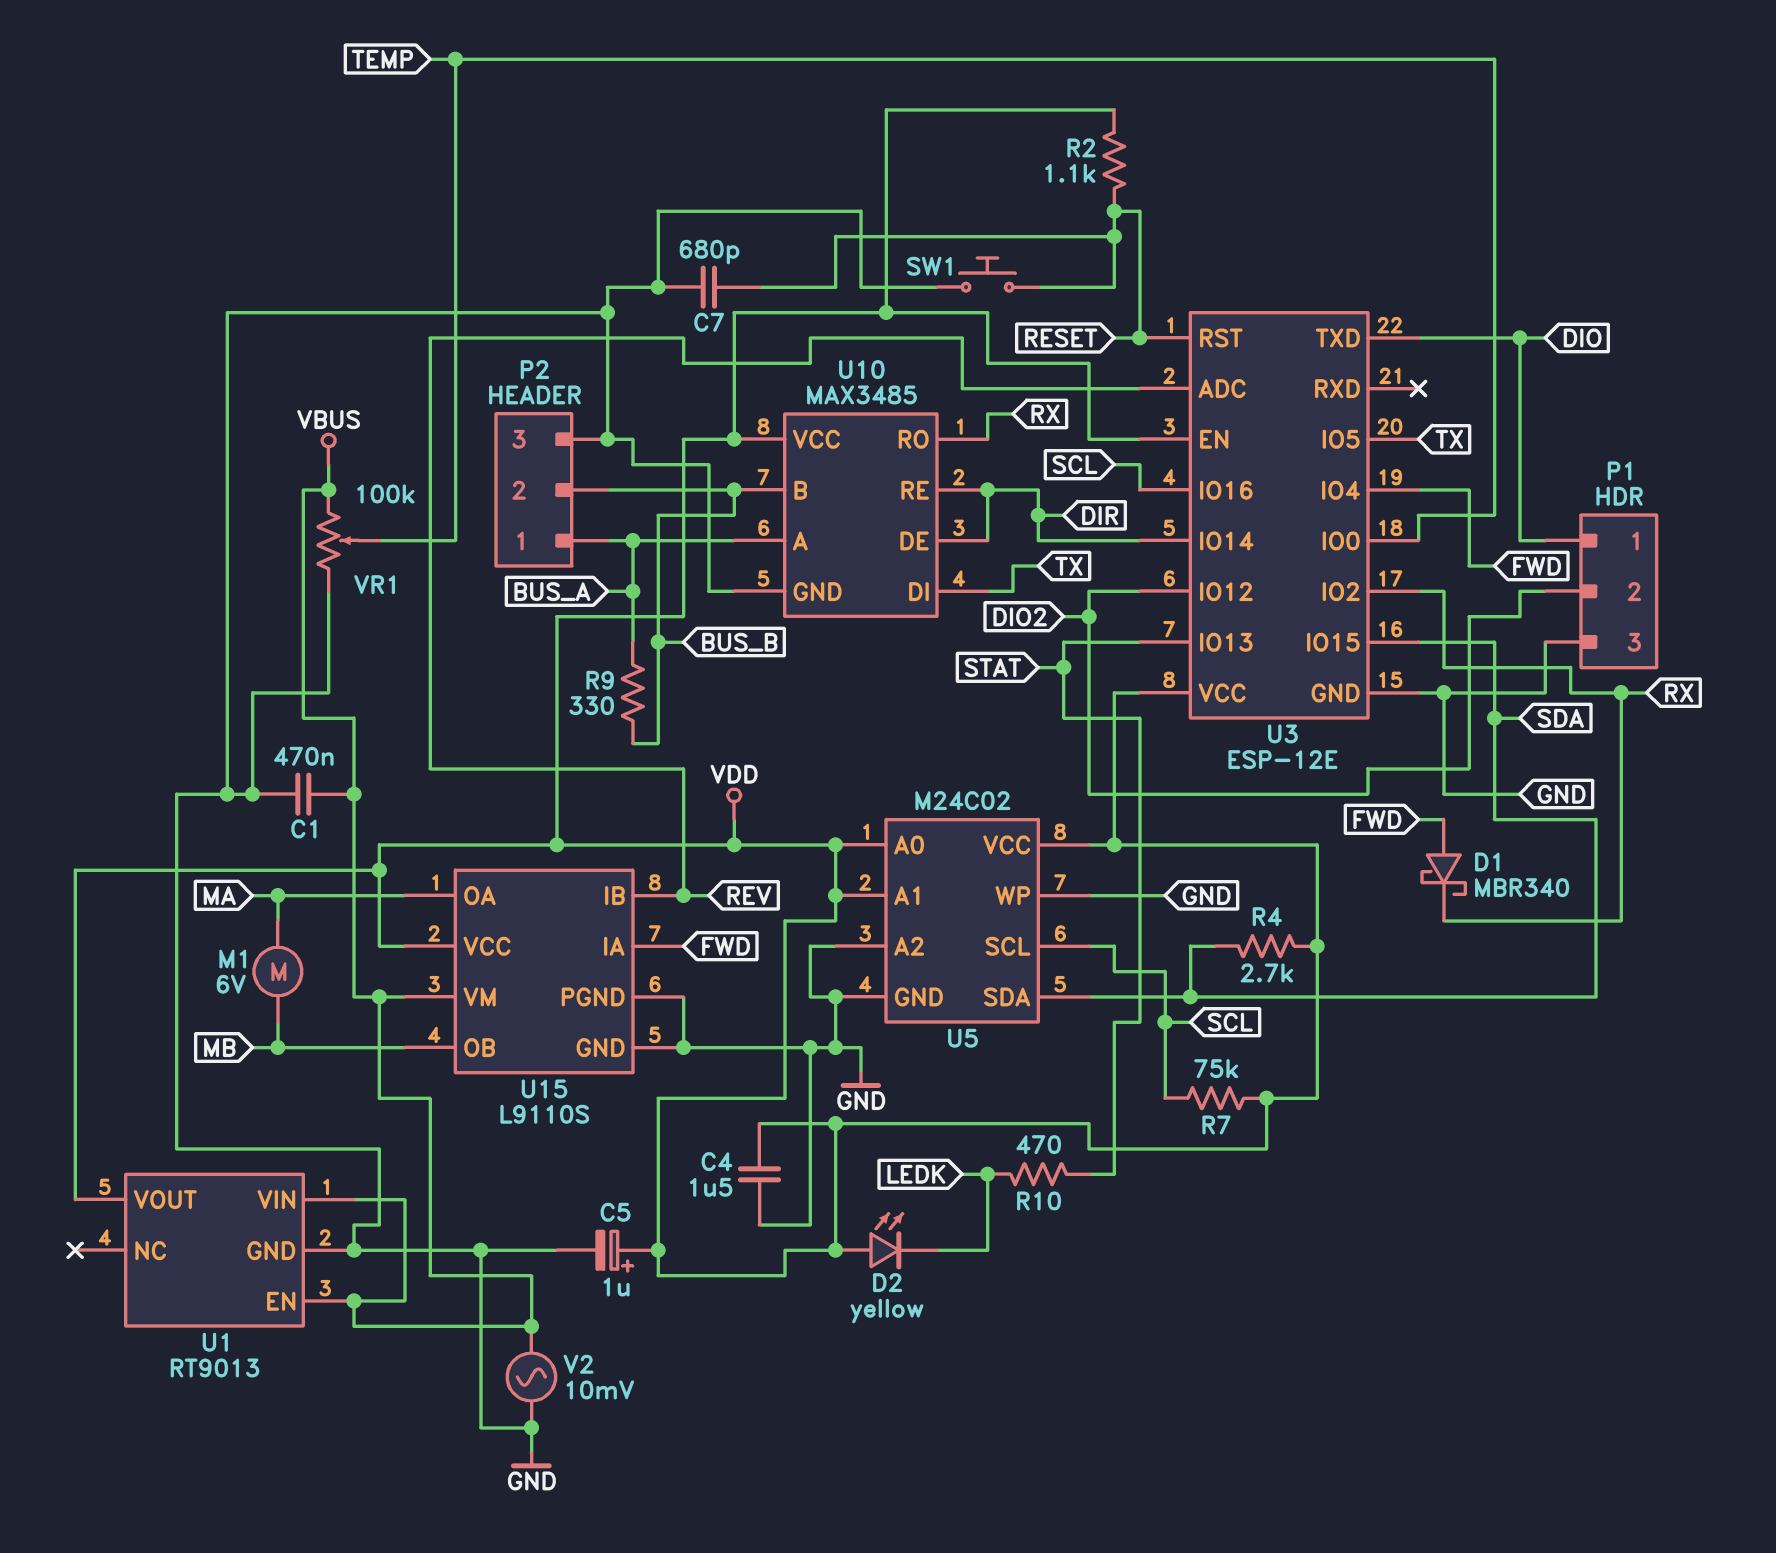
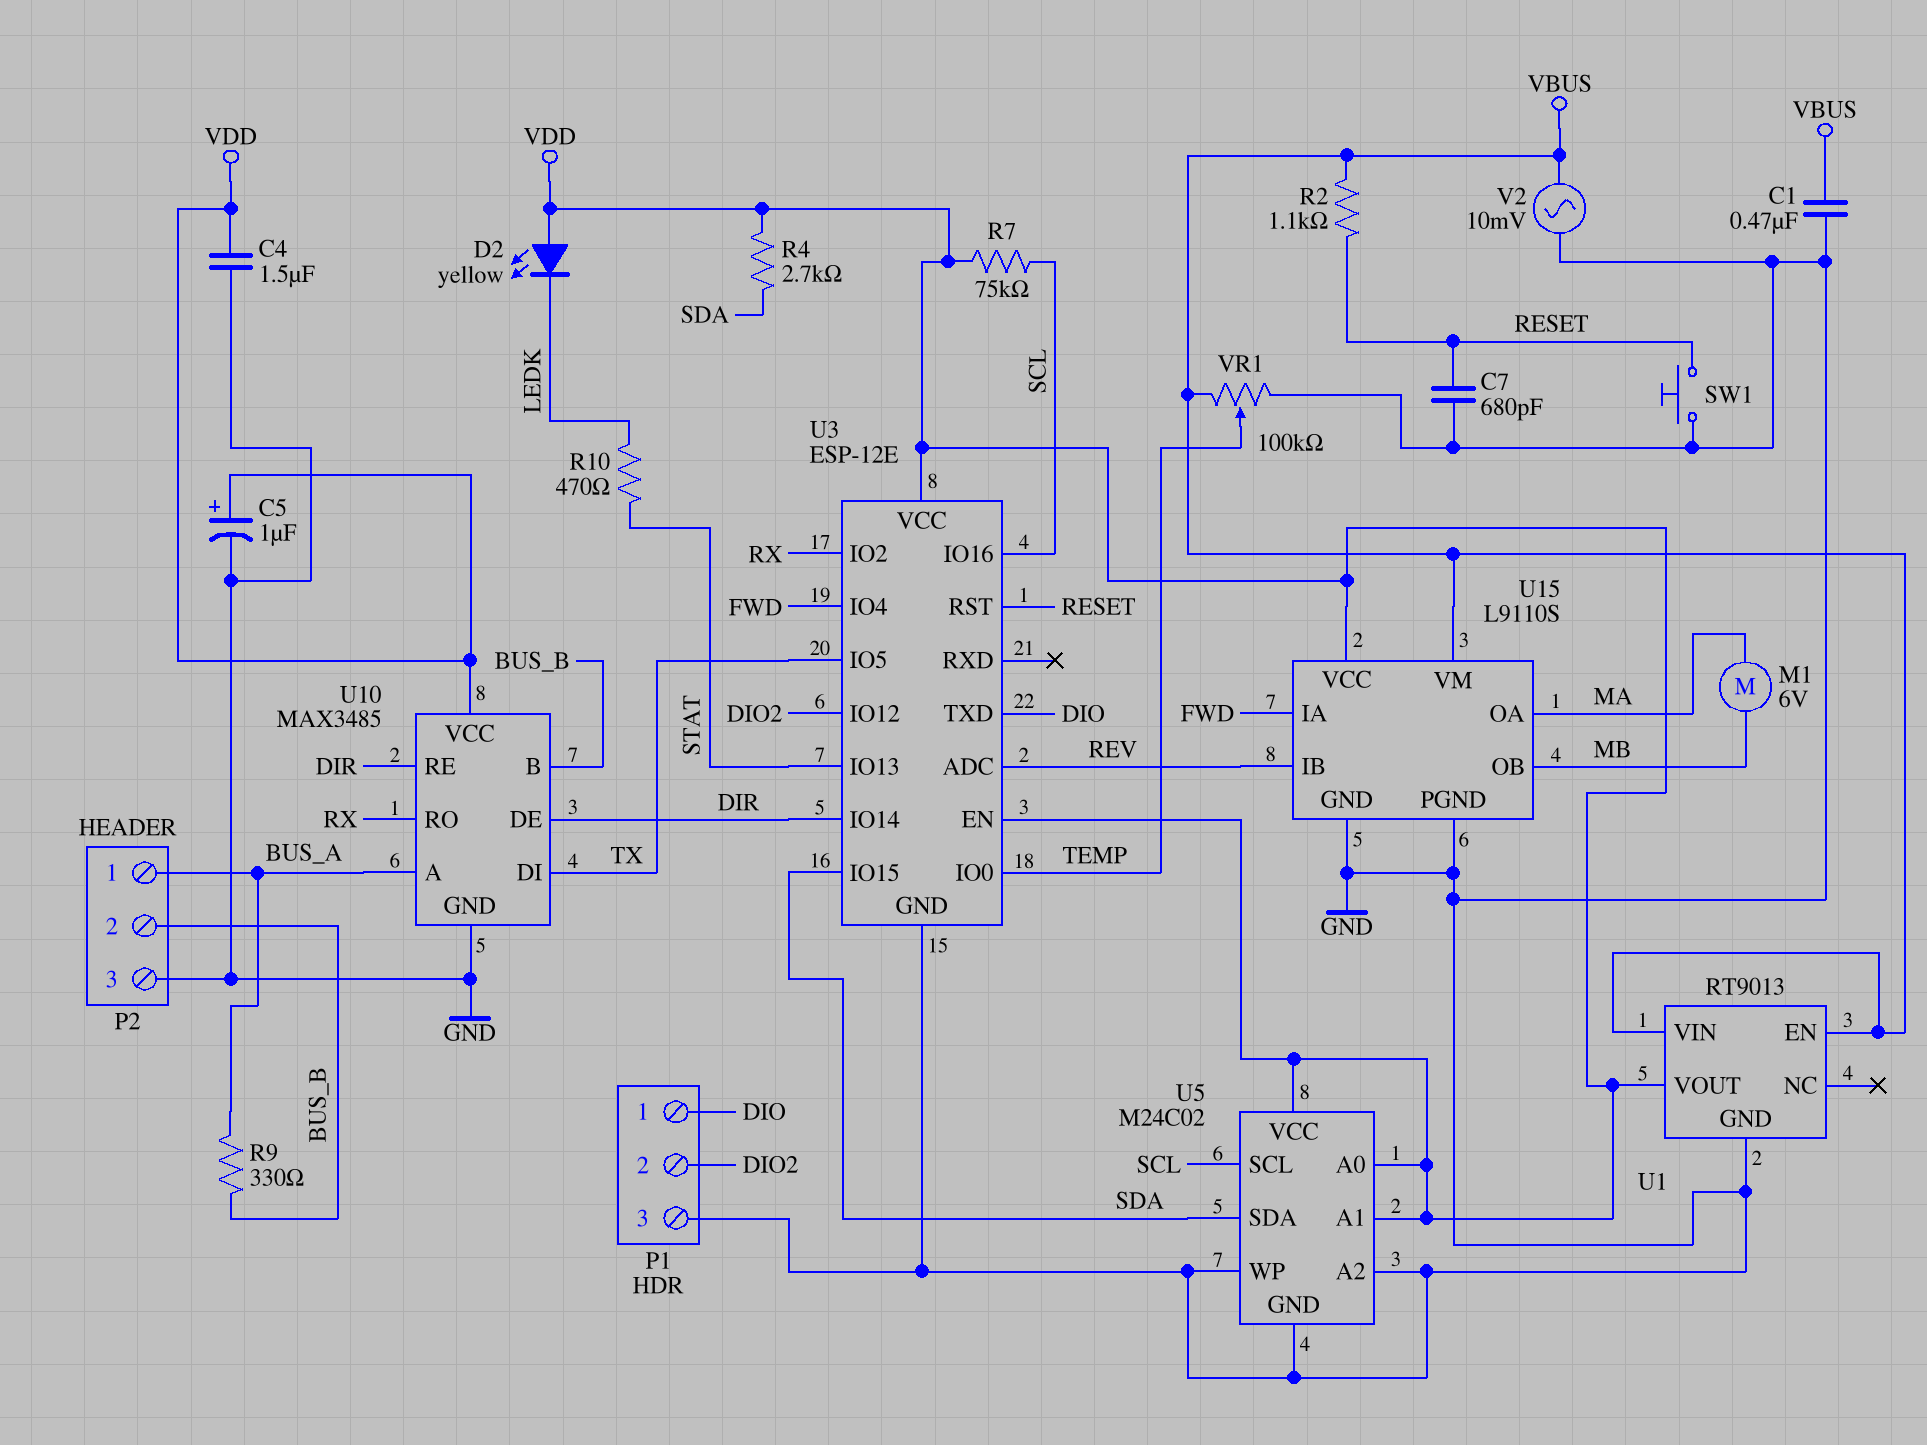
D1: schottky MBR340 (A FWD, K RX) -> none
R2: 1.1k (RESET, VDD) -> 1.1k (RESET, VBUS)

